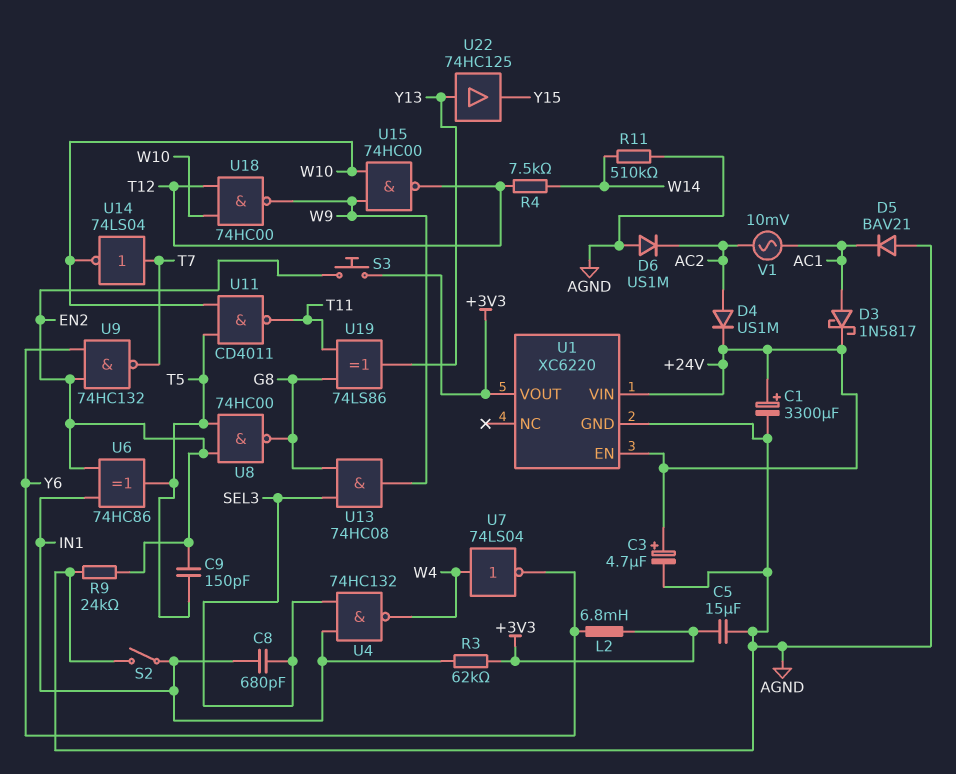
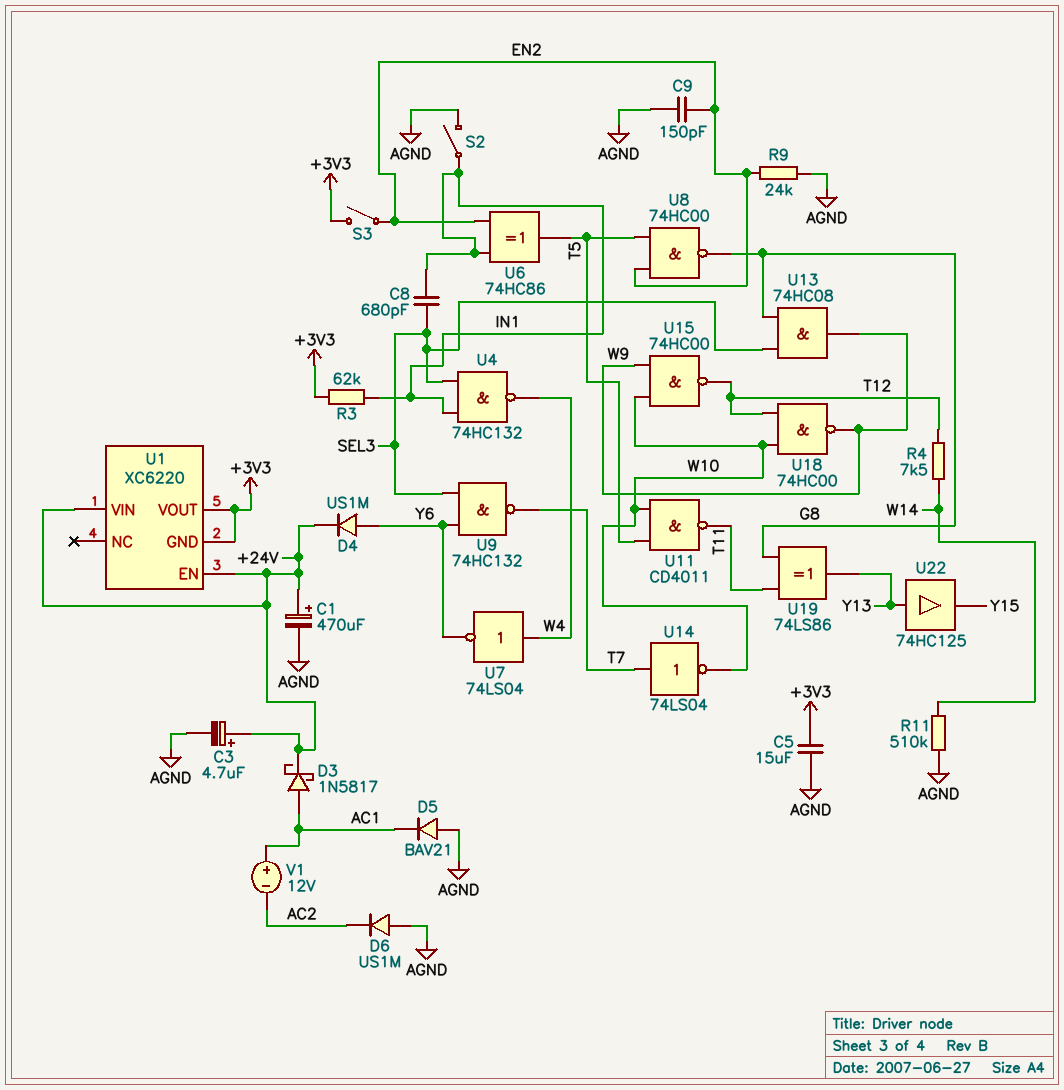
C1: 3300uF (plus +24V, minus AGND) -> 470uF (plus +24V, minus AGND)
C9: 150pF (EN2, T5) -> 150pF (AGND, EN2)
D4: diode US1M (A AC2, K +24V) -> diode US1M (A Y6, K +24V)
L2: 6.8mH (+3V3, Y6) -> none
S3: button (+3V3, EN2) -> switch (+3V3, EN2)
U1 pin GND: AGND -> +3V3
U9: NAND 74HC132 (in EN2, in Y6, out T7) -> NAND 74HC132 (in SEL3, in Y6, out T7)
V1: AC 10mV (AC1, AC2) -> 12V (plus AC1, minus AC2)

